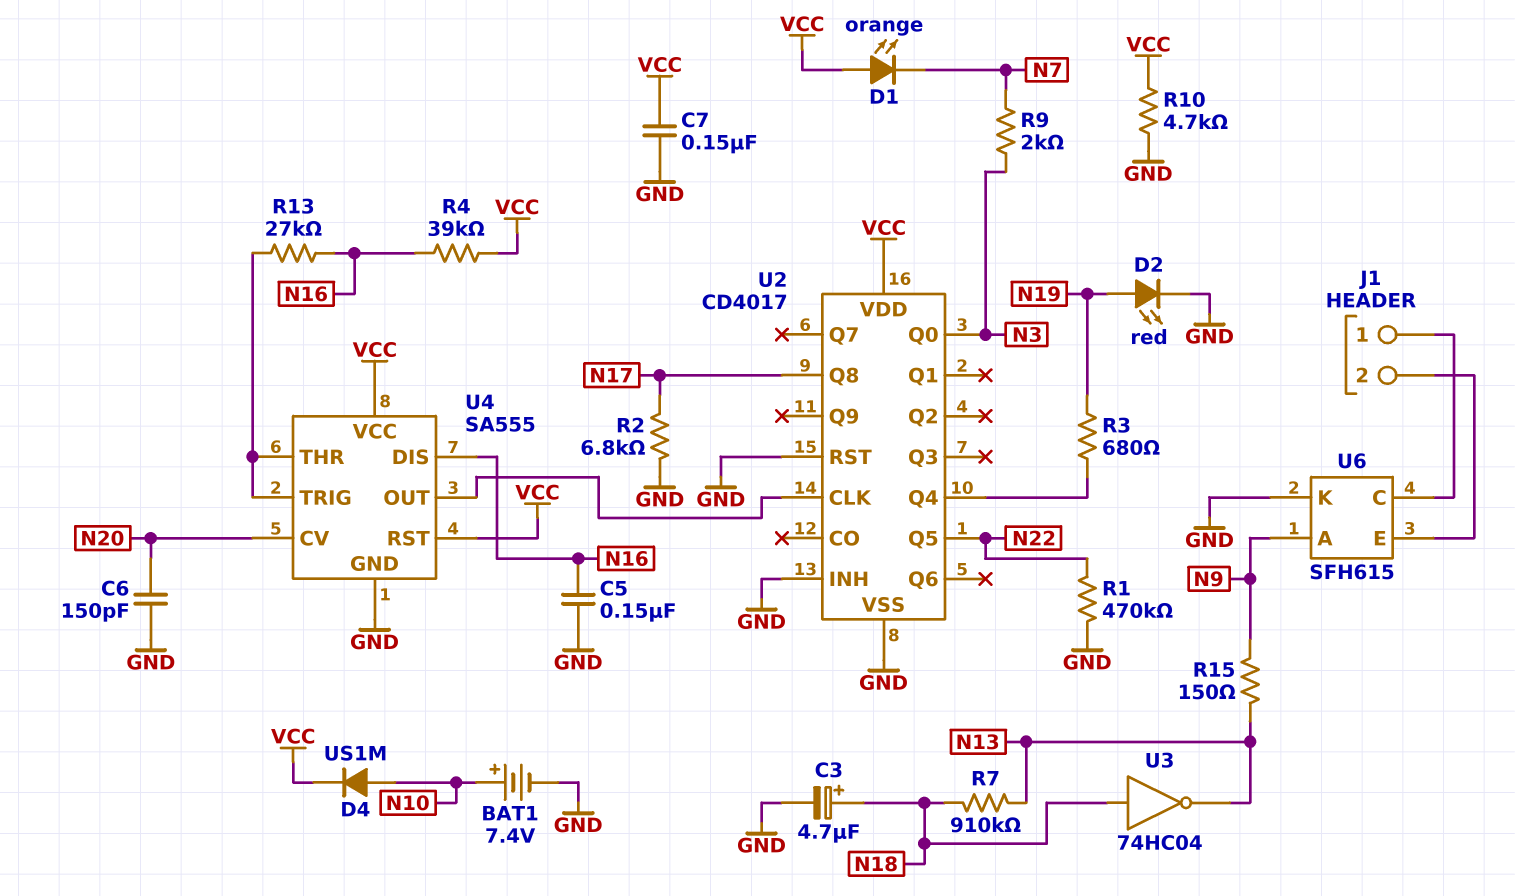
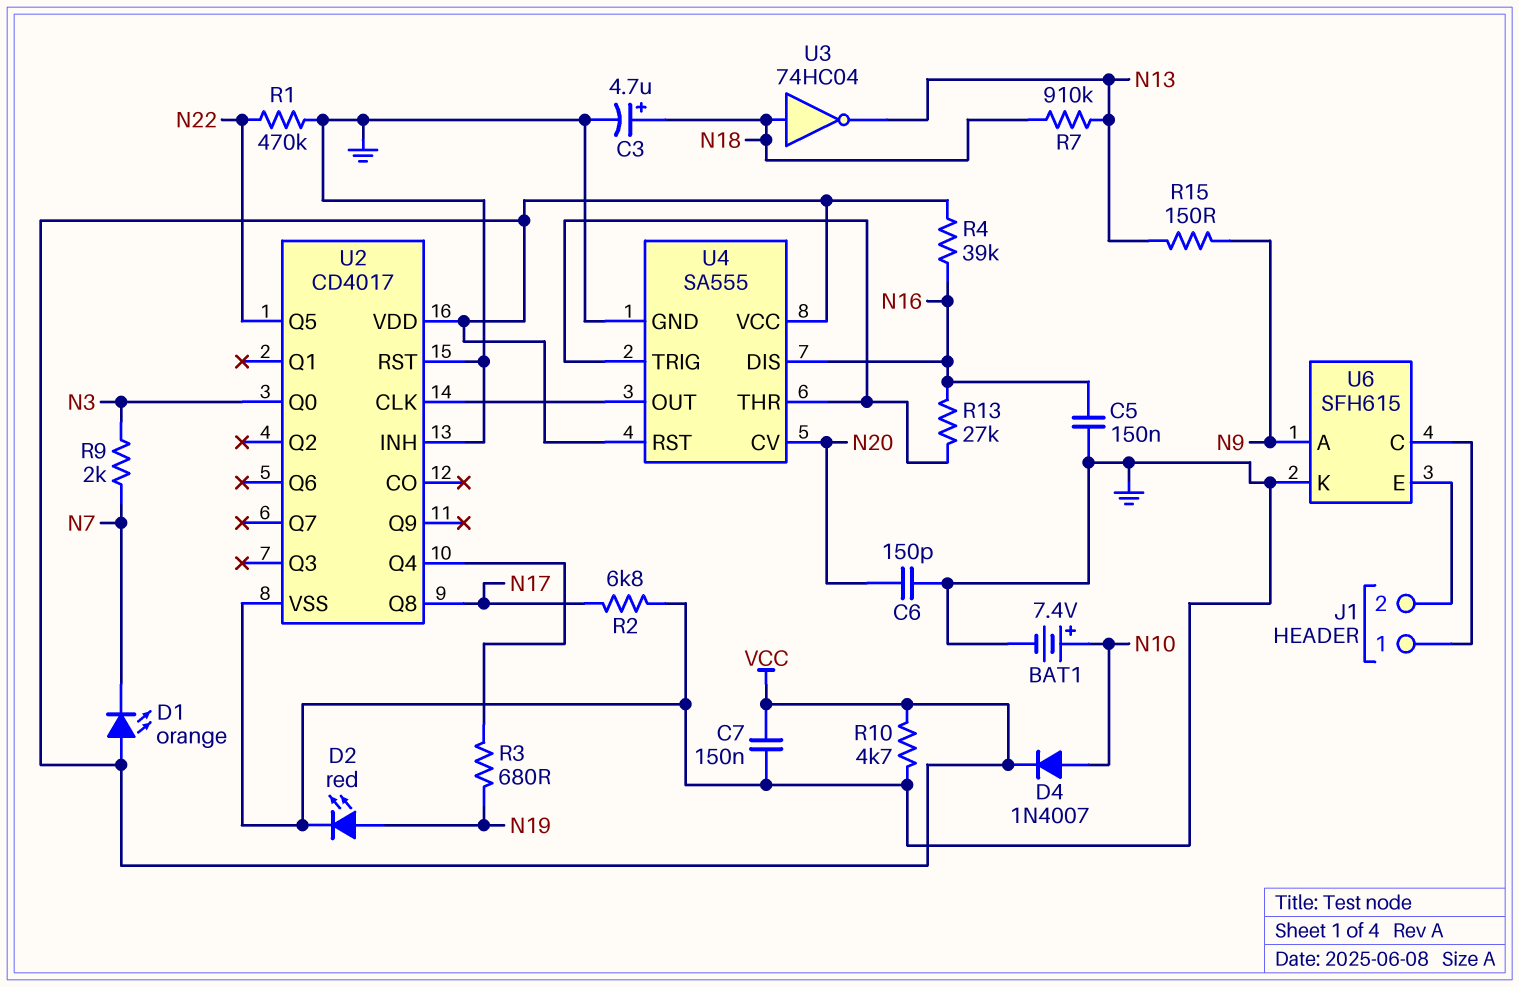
D4: diode US1M (A N10, K VCC) -> diode 1N4007 (A N10, K VCC)

